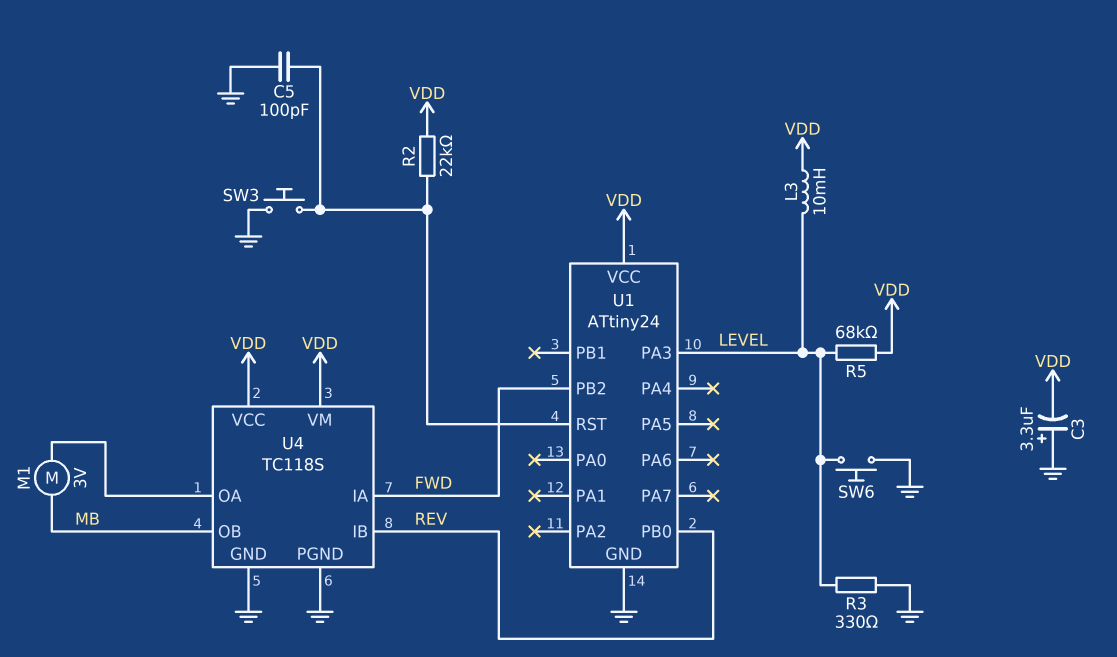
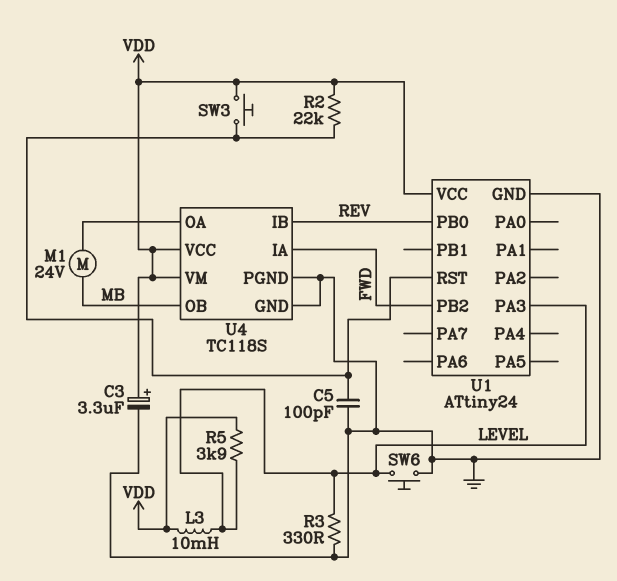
C3: 3.3uF (plus GND, minus VDD) -> 3.3uF (plus VDD, minus GND)
M1: motor 3V (MB, U4/OA) -> motor 24V (MB, U4/OA)
R5: 68k (LEVEL, VDD) -> 3.9k (LEVEL, VDD)
SW3: button (GND, U1/RST) -> button (U1/RST, VDD)

